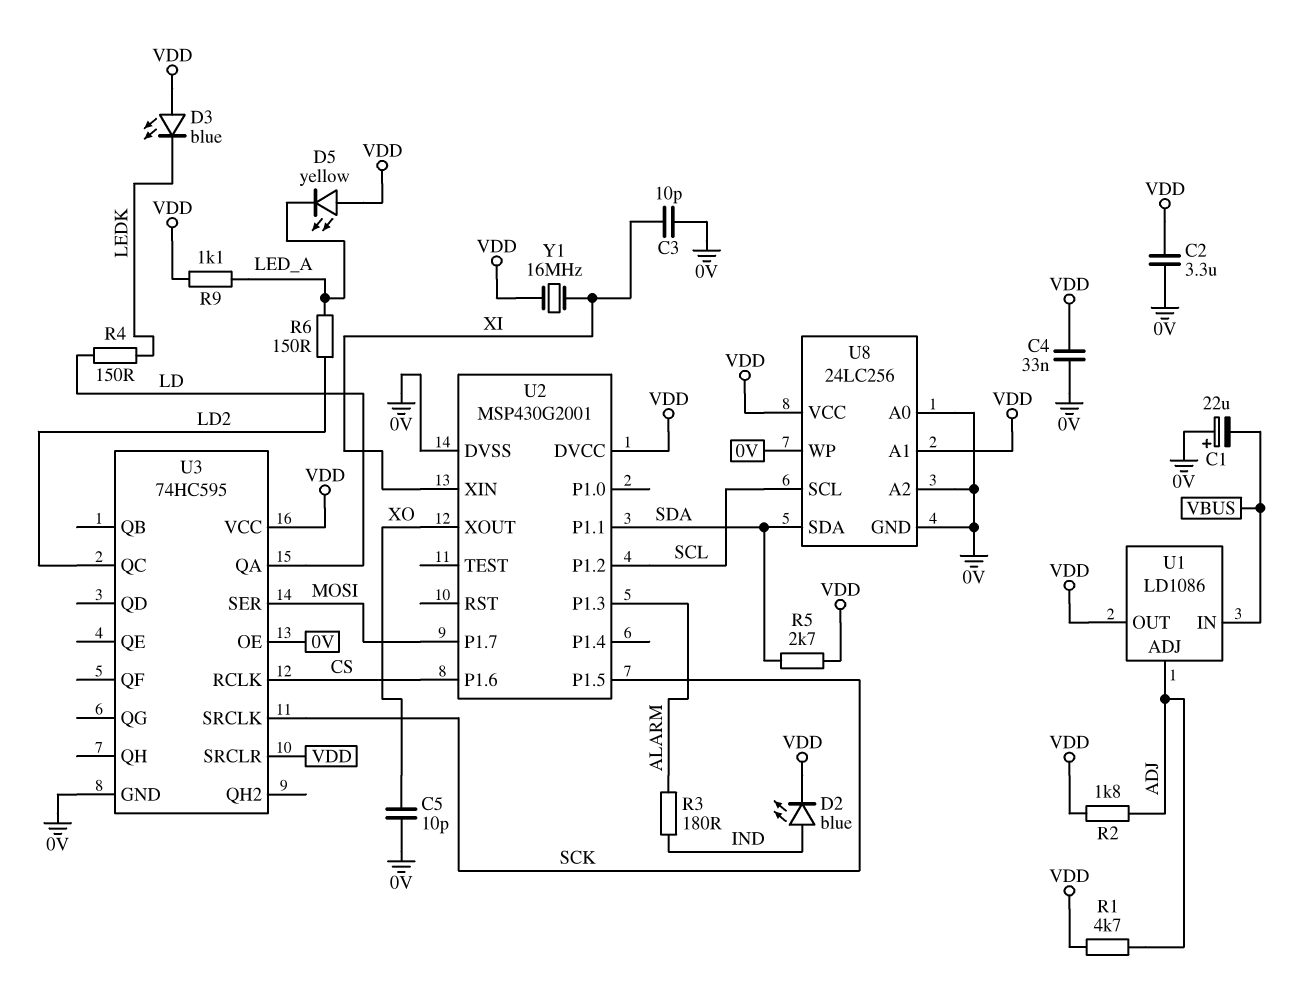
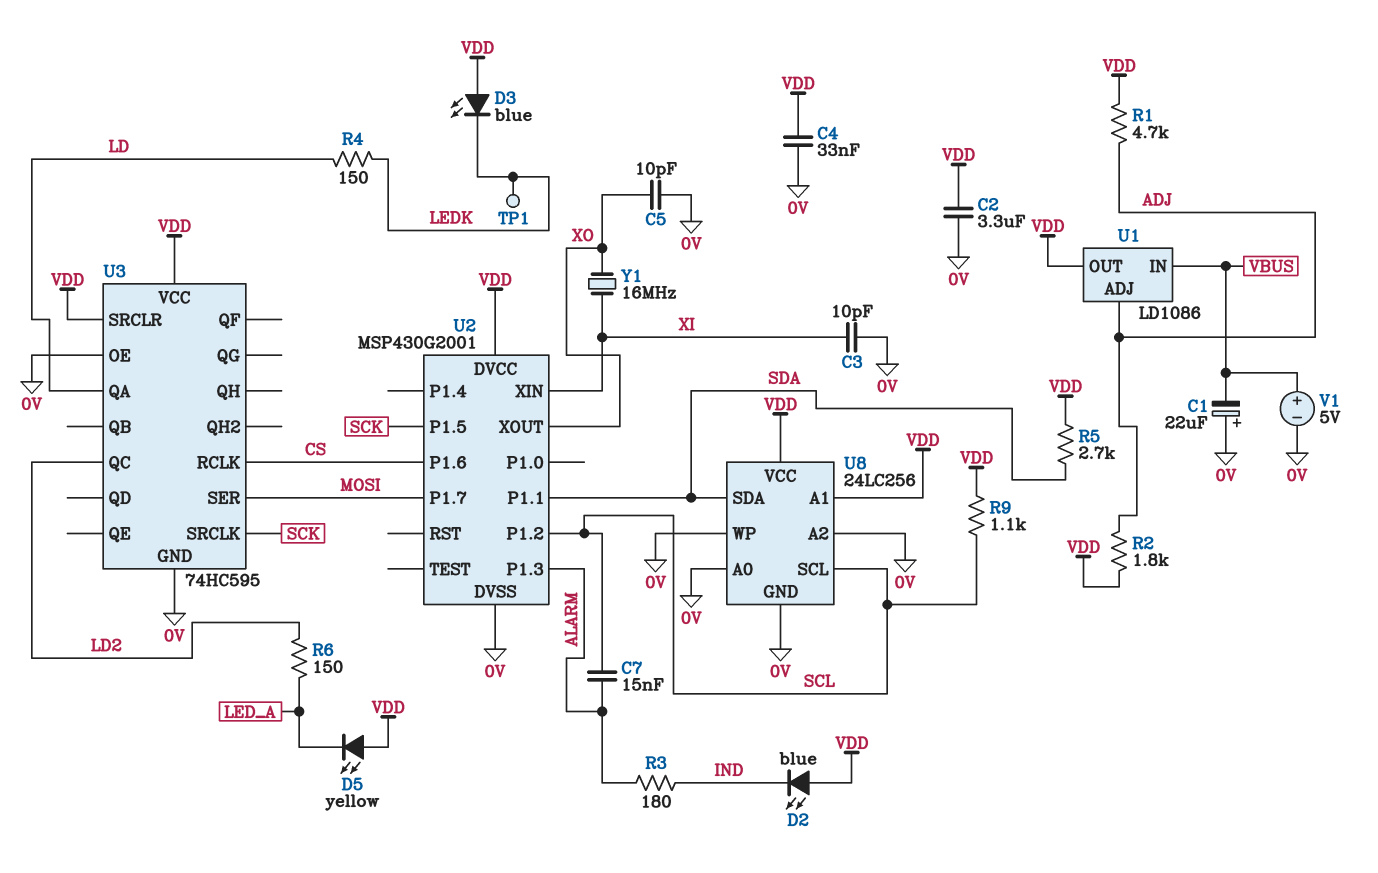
C7: none -> 15nF (ALARM, SCL)
D2: LED blue (A IND, K VDD) -> LED blue (A VDD, K IND)
R9: 1.1k (LED_A, VDD) -> 1.1k (SCL, VDD)
TP1: none -> test point (LEDK)
V1: none -> 5V (plus VBUS, minus 0V)
Y1: 16MHz (VDD, XI) -> 16MHz (XI, XO)

